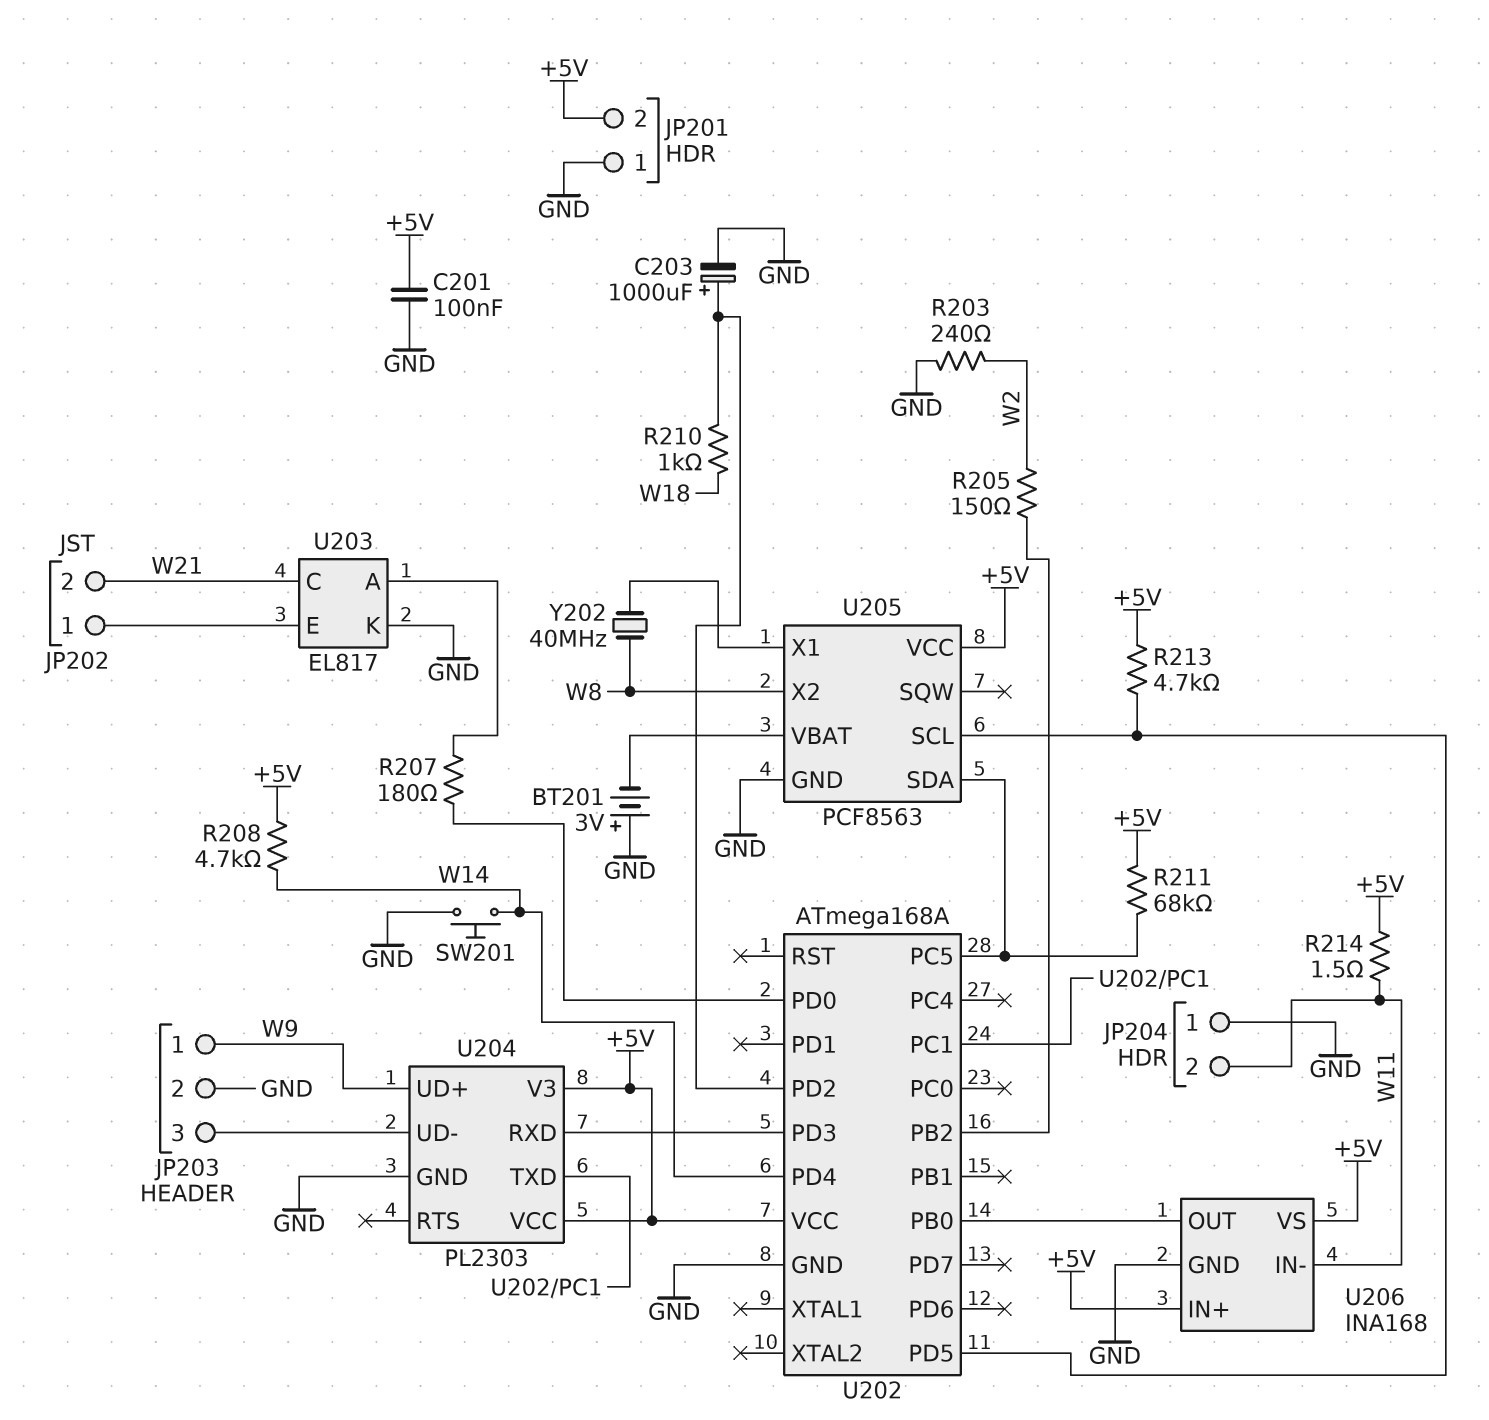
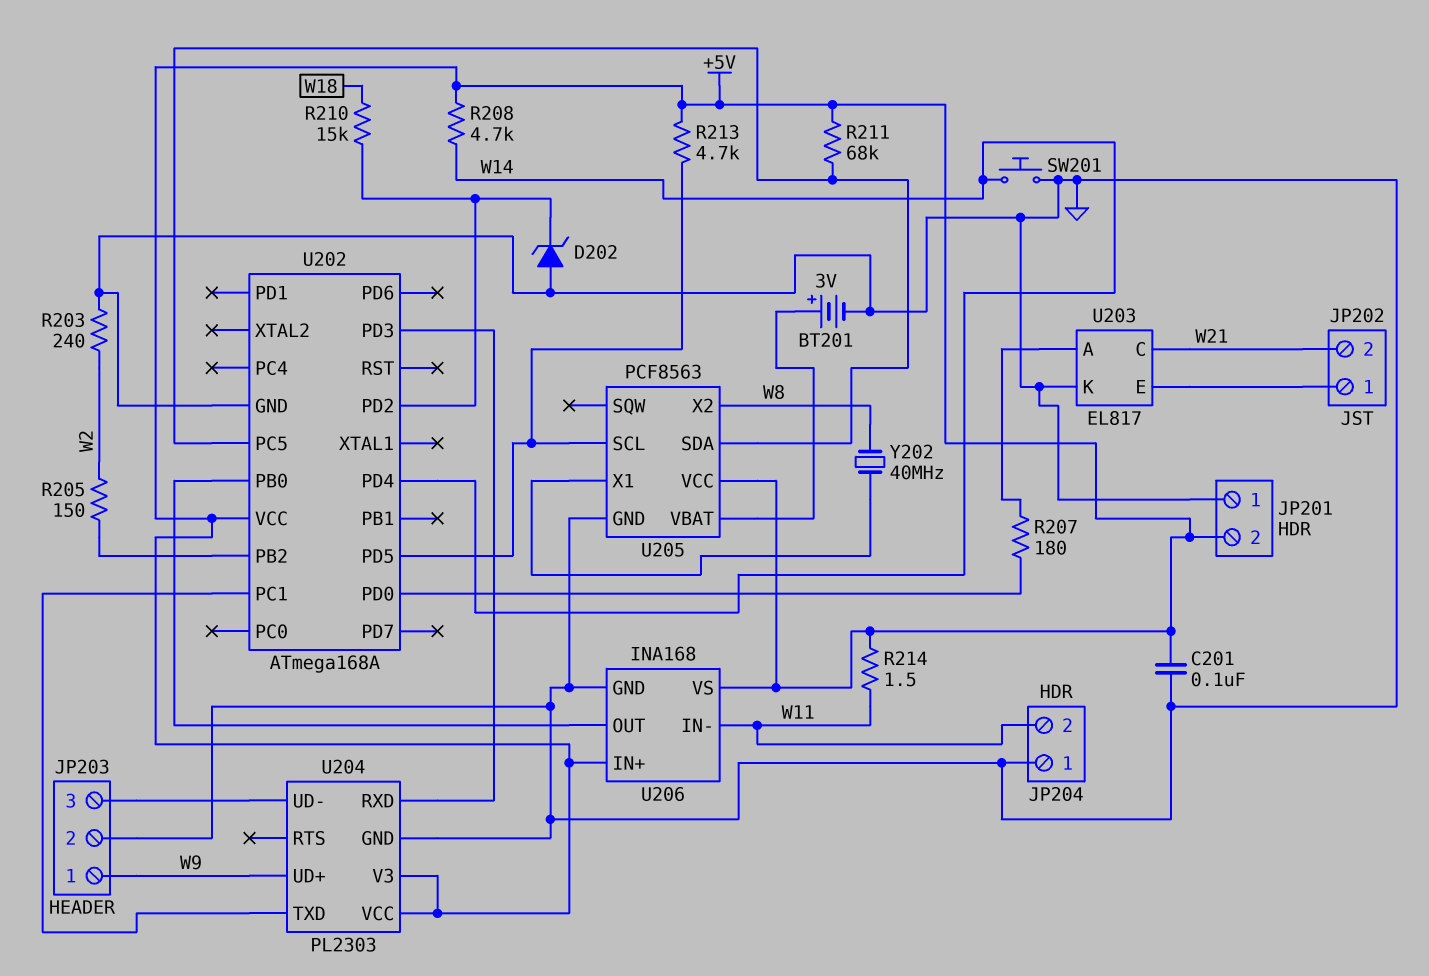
BT201: 3V (plus GND, minus U205/VBAT) -> 3V (plus U205/VBAT, minus GND)
C203: 1000uF (plus U202/PD2, minus GND) -> none
D202: none -> zener (A GND, K U202/PD2)
R210: 1k (U202/PD2, W18) -> 15k (U202/PD2, W18)

